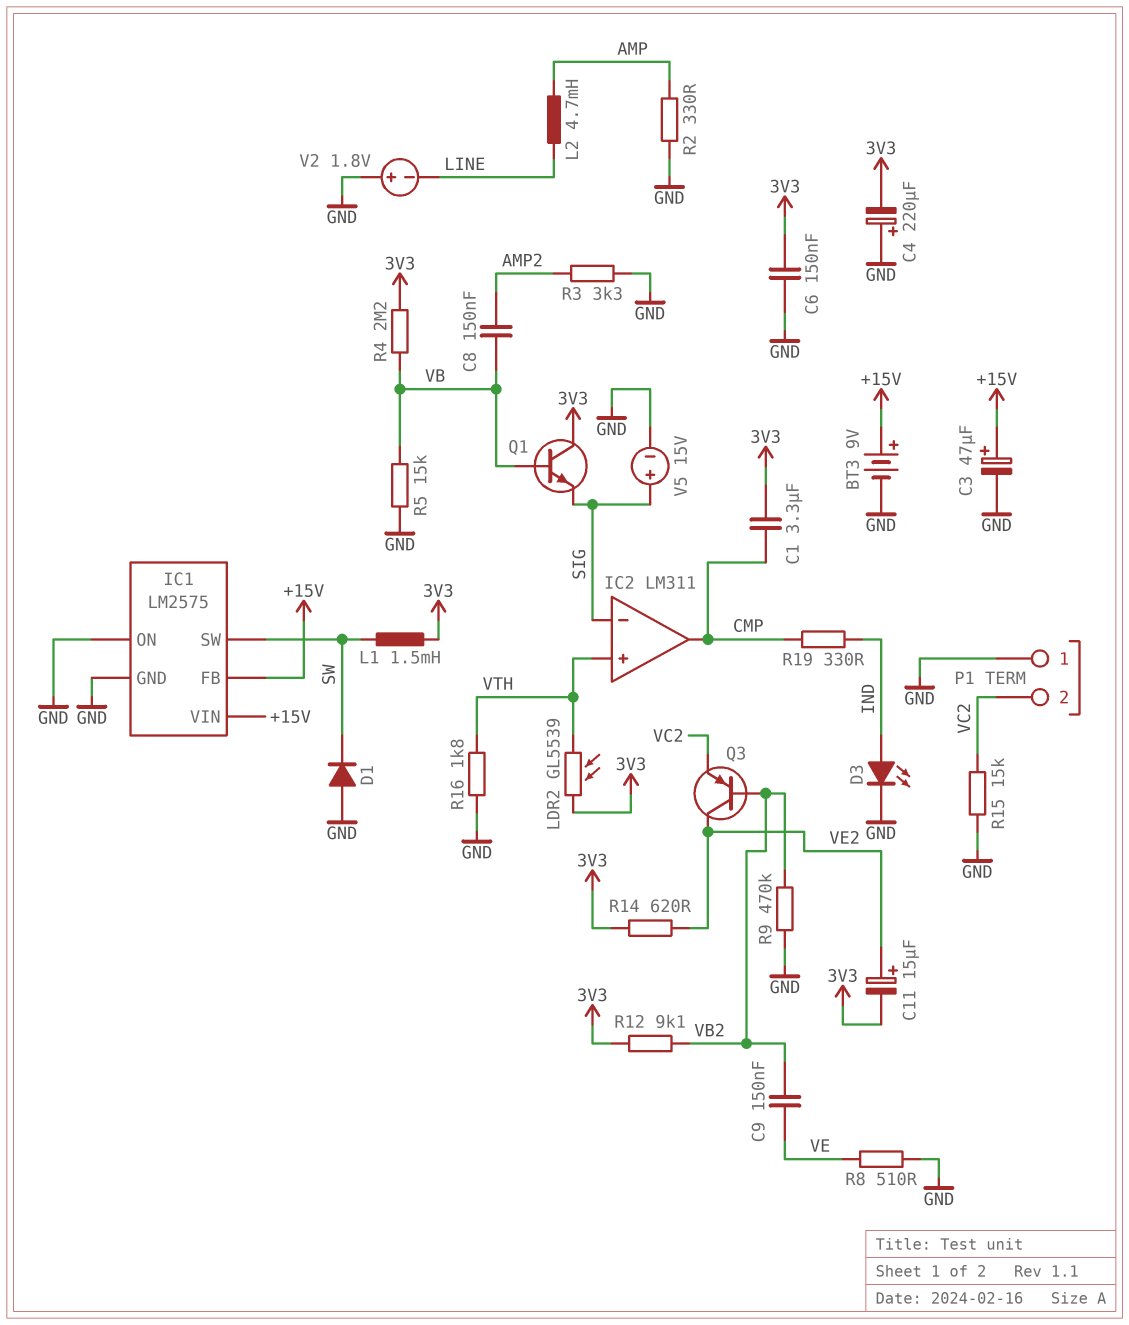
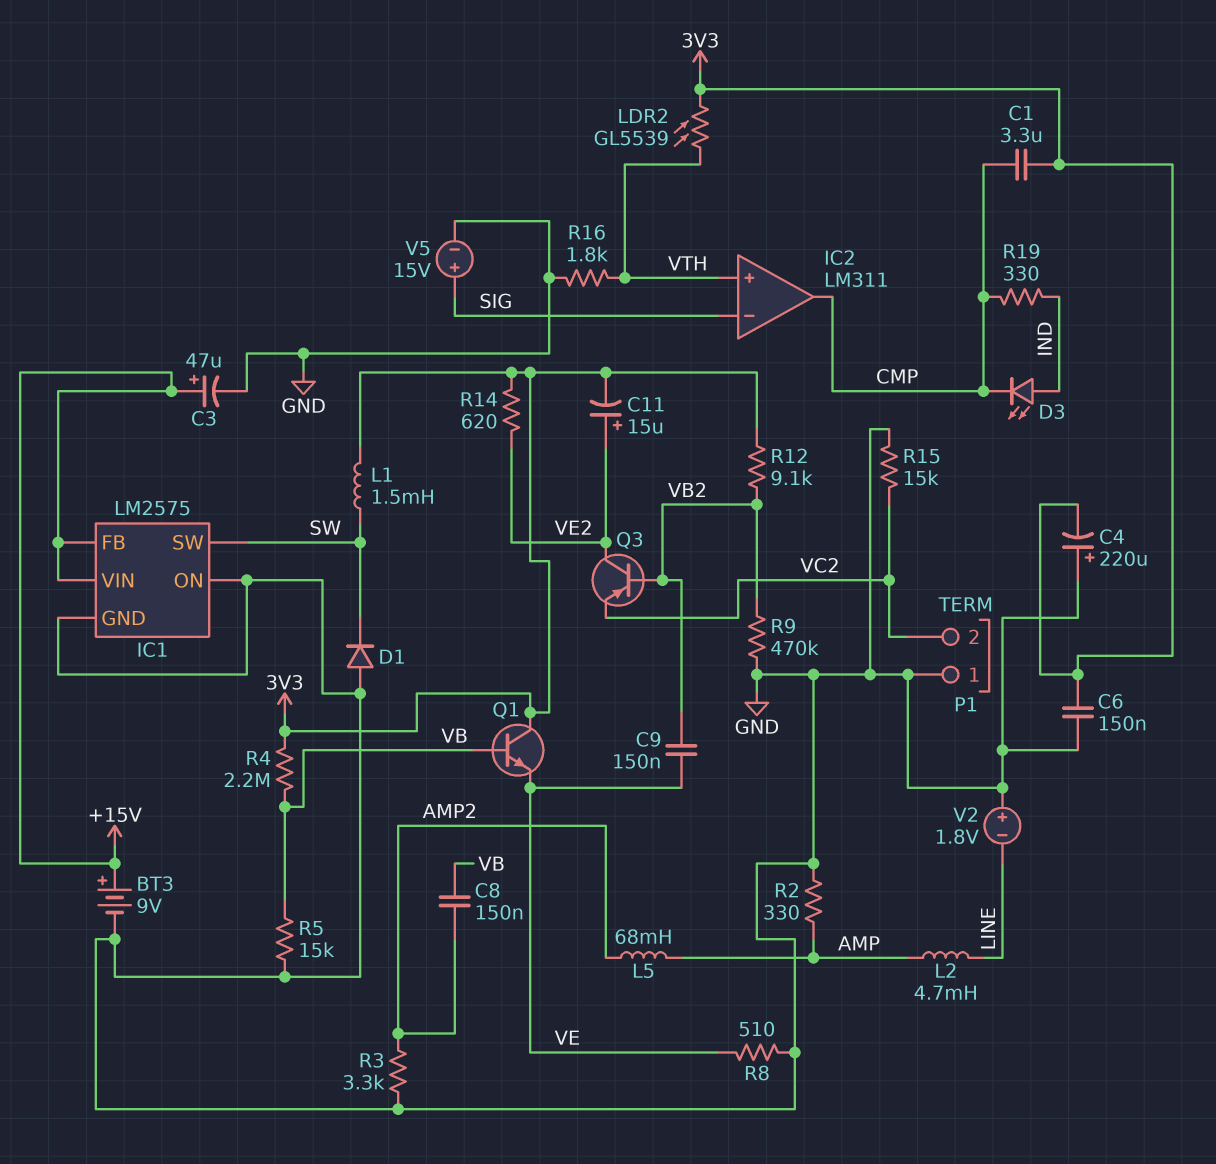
D3: LED (A IND, K GND) -> LED (A IND, K CMP)
L5: none -> 68mH (AMP, AMP2)
Q1: NPN (B VB, C 3V3, E SIG) -> NPN (B VB, C 3V3, E VE)

